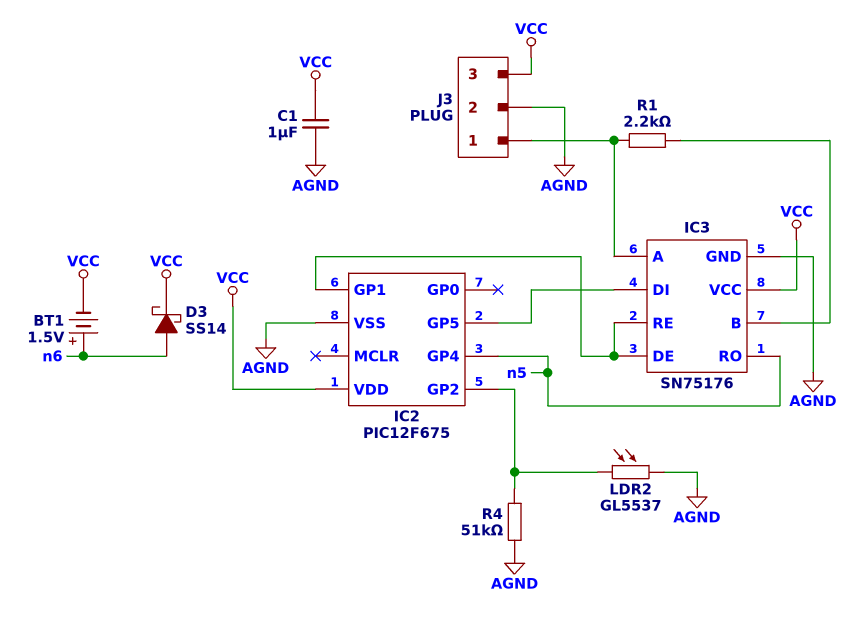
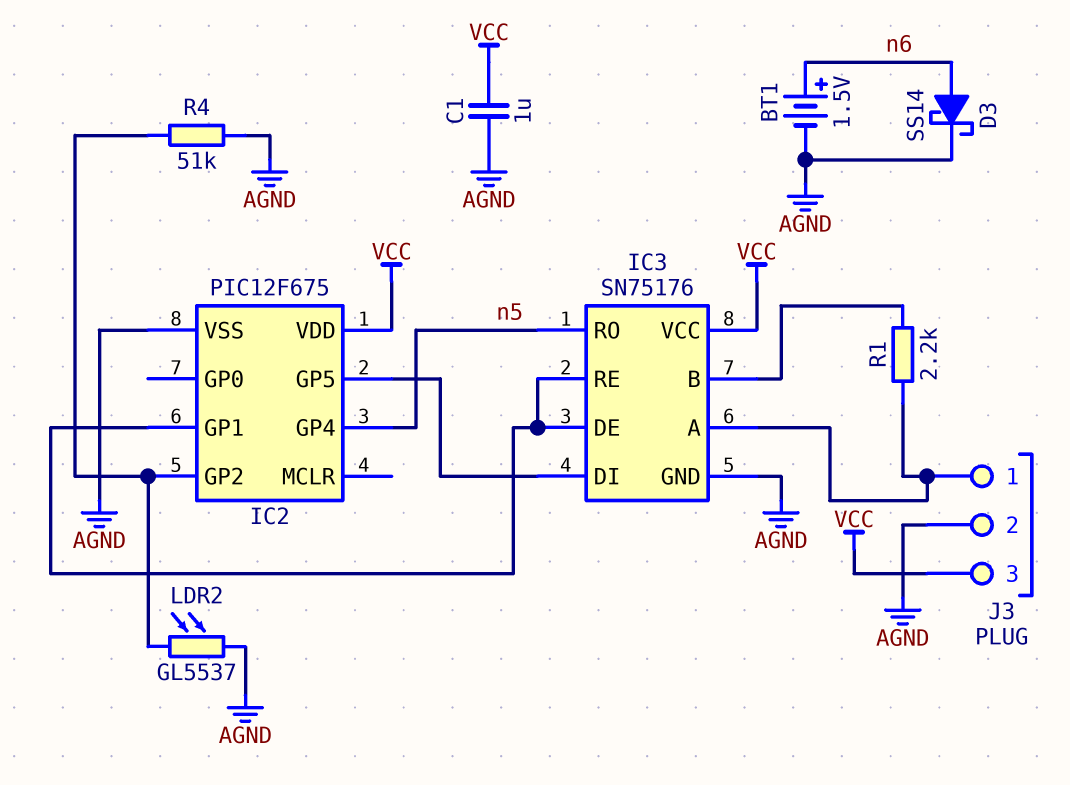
BT1: 1.5V (plus n6, minus VCC) -> 1.5V (plus n6, minus AGND)
D3: schottky SS14 (A n6, K VCC) -> schottky SS14 (A n6, K AGND)

